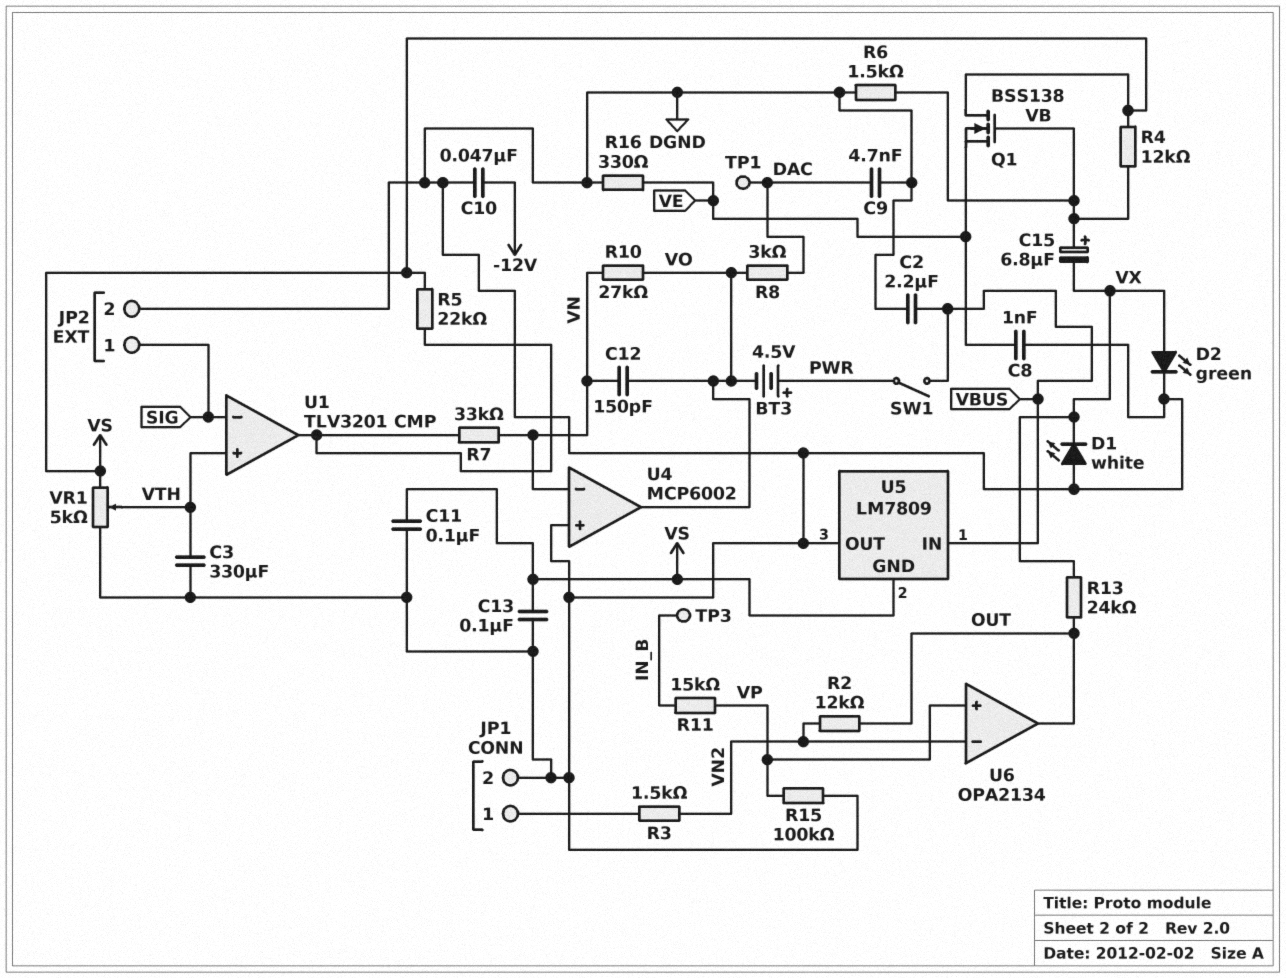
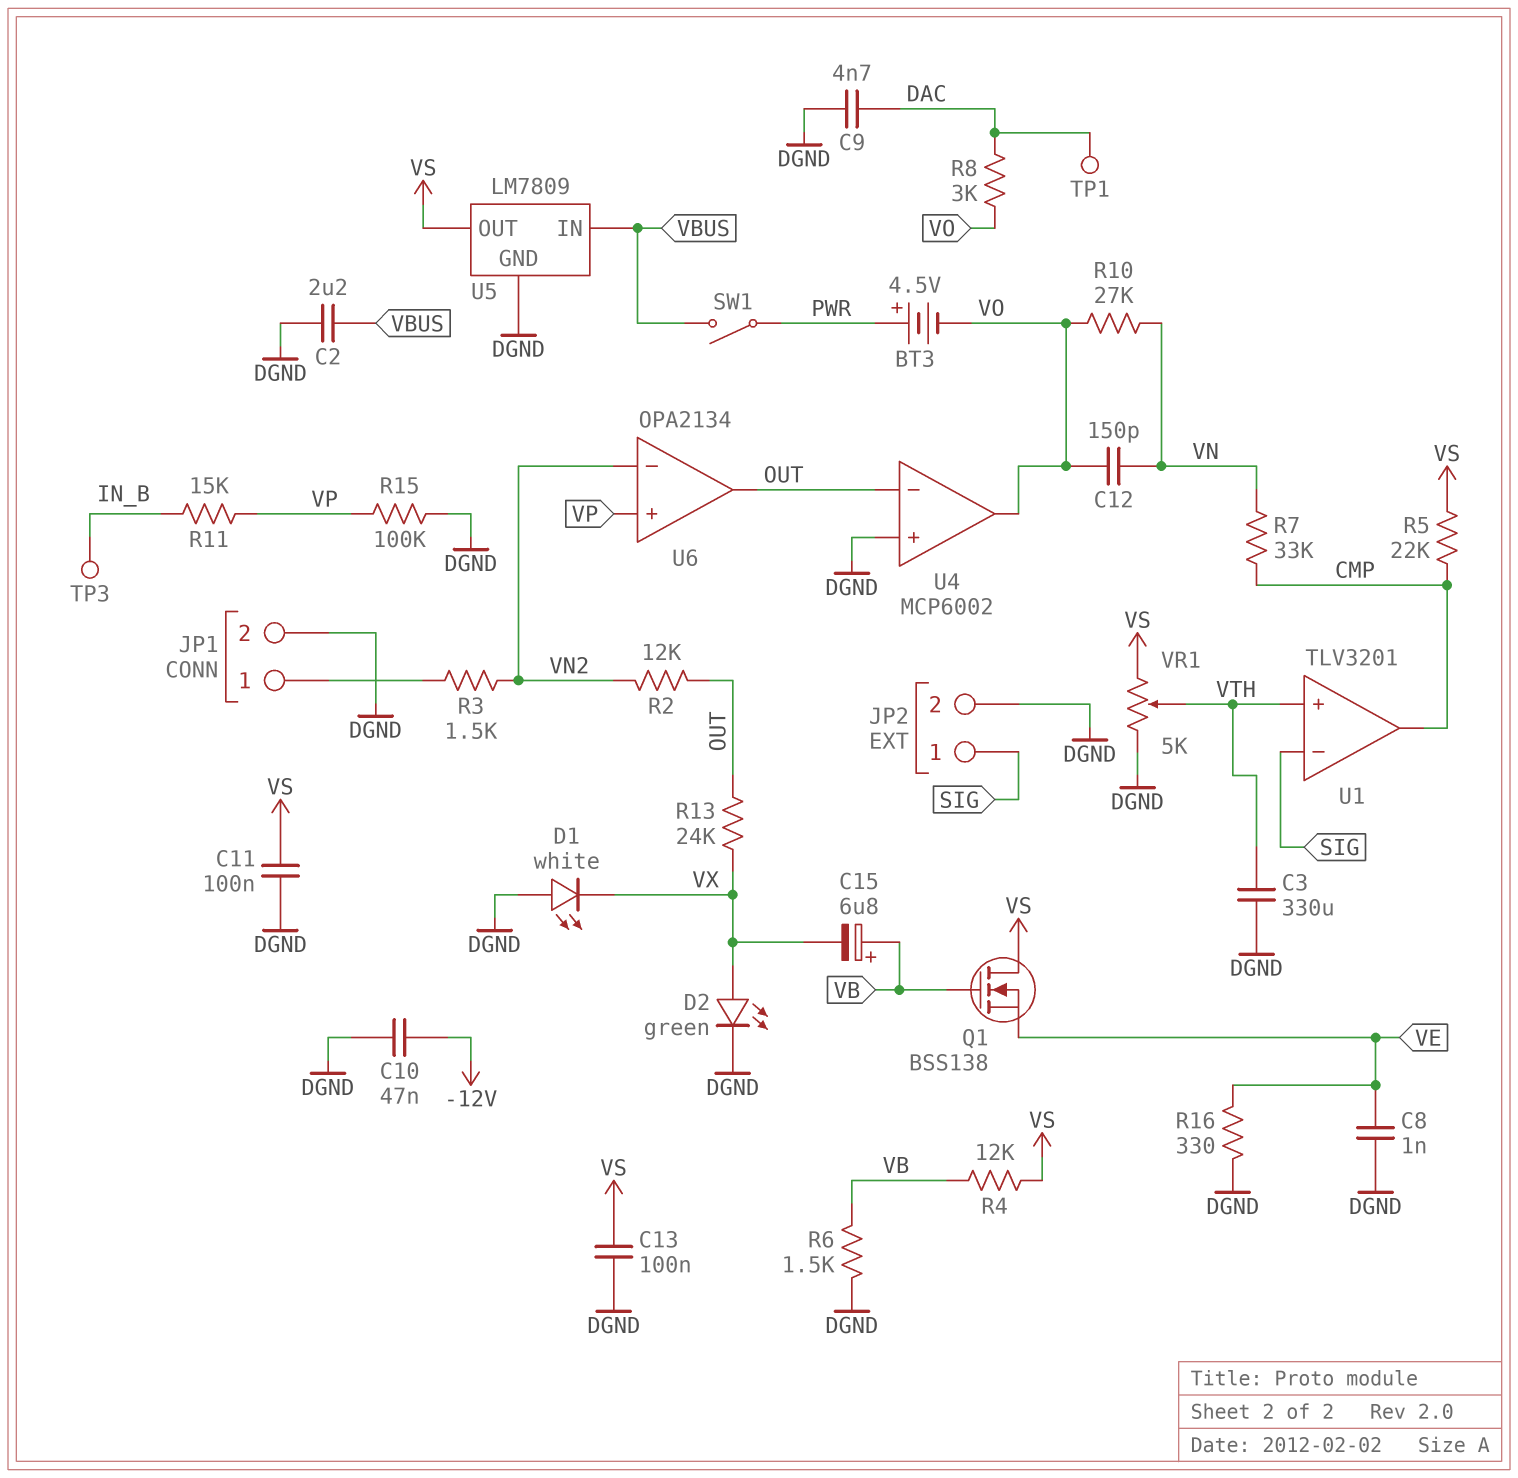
U4 pin in-: VN -> OUT
U5 pin GND: VS -> DGND
U5 pin OUT: DGND -> VS

